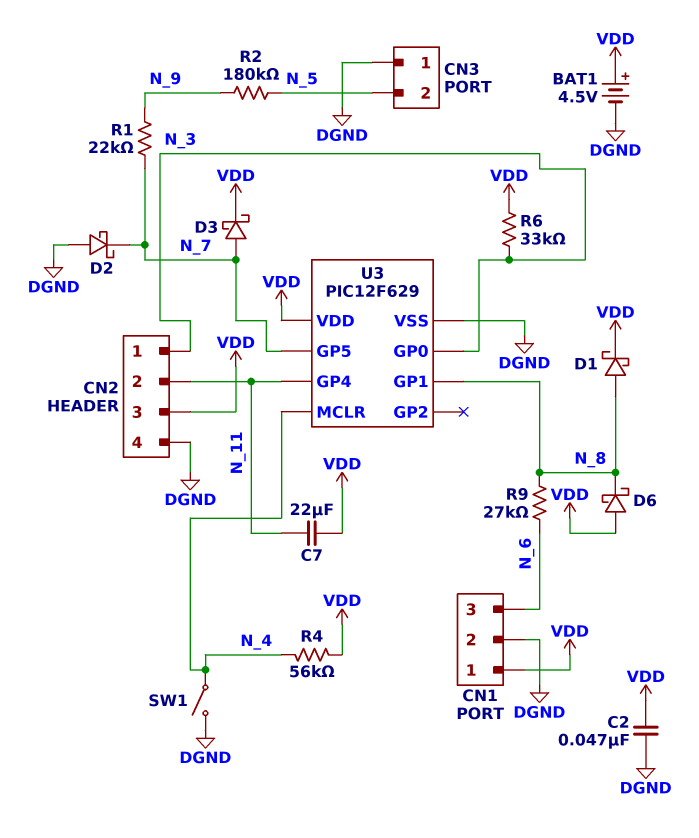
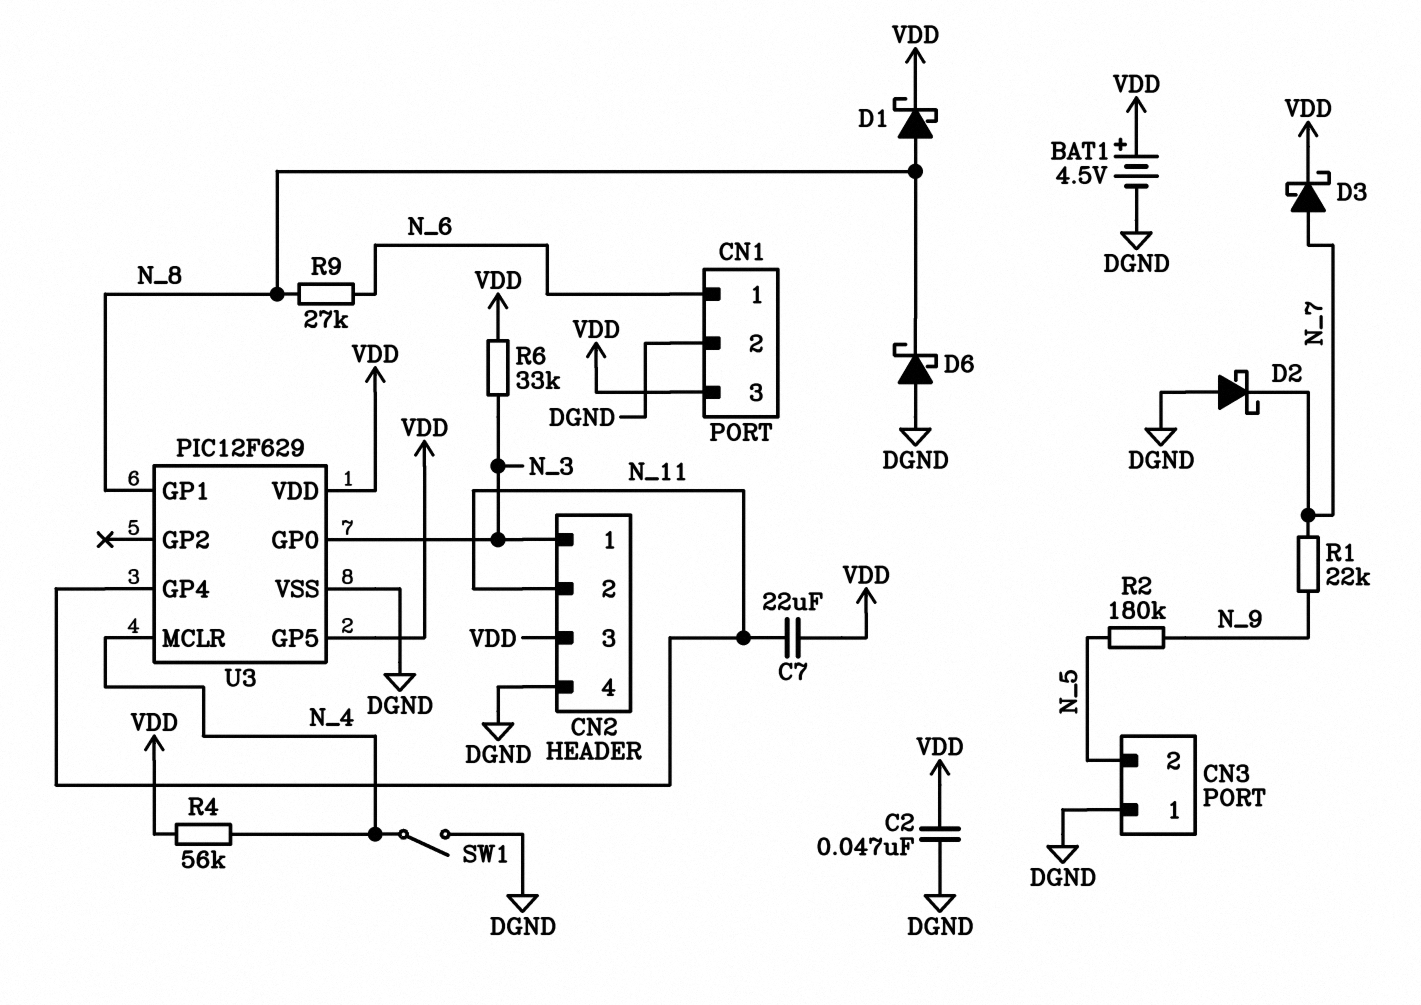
CN1 pin 1: VDD -> N_6
CN1 pin 3: N_6 -> VDD
D6: schottky (A VDD, K N_8) -> schottky (A DGND, K N_8)
U3 pin GP5: N_7 -> VDD

